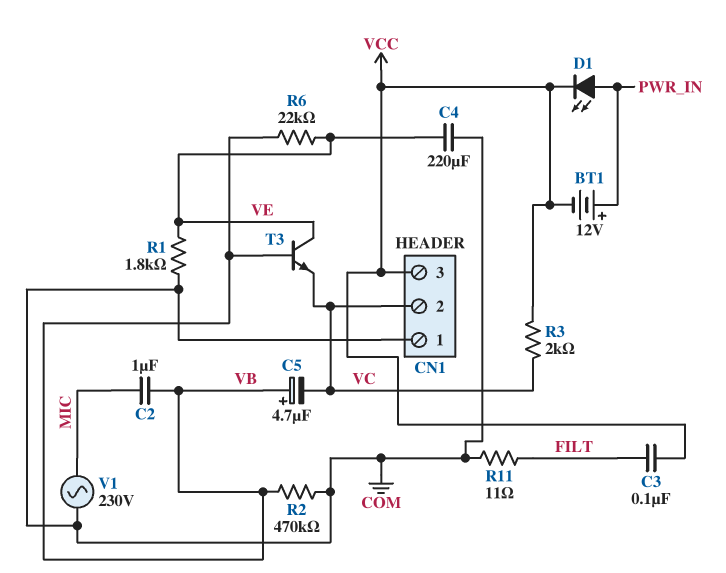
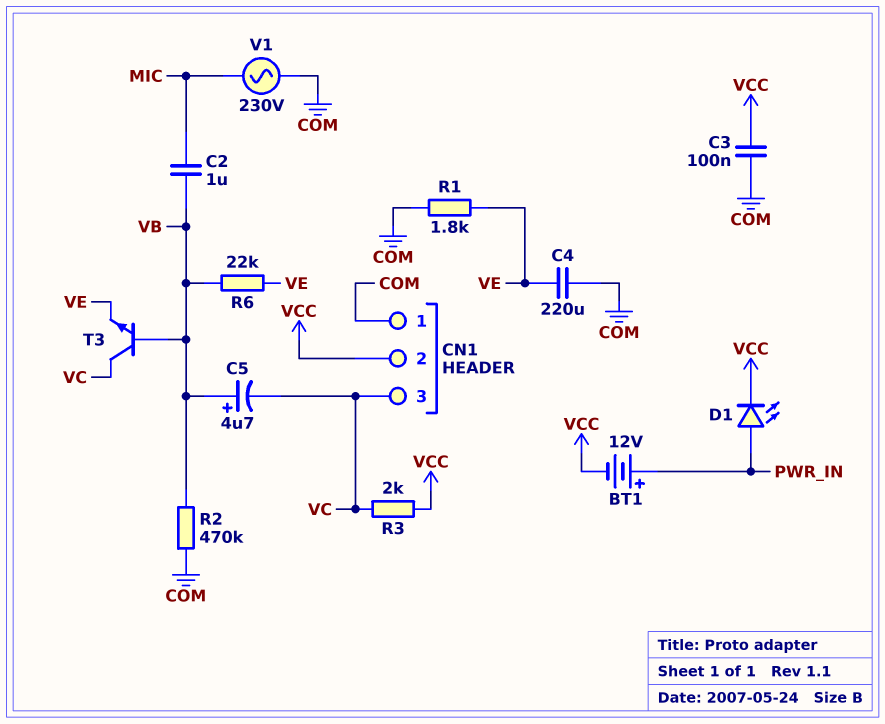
C3: 100nF (FILT, VCC) -> 100nF (COM, VCC)
CN1 pin 2: VC -> VCC
CN1 pin 3: VCC -> VC
R11: 11 (COM, FILT) -> none
T3: NPN (B VB, C VE, E VC) -> NPN (B VB, C VC, E VE)

